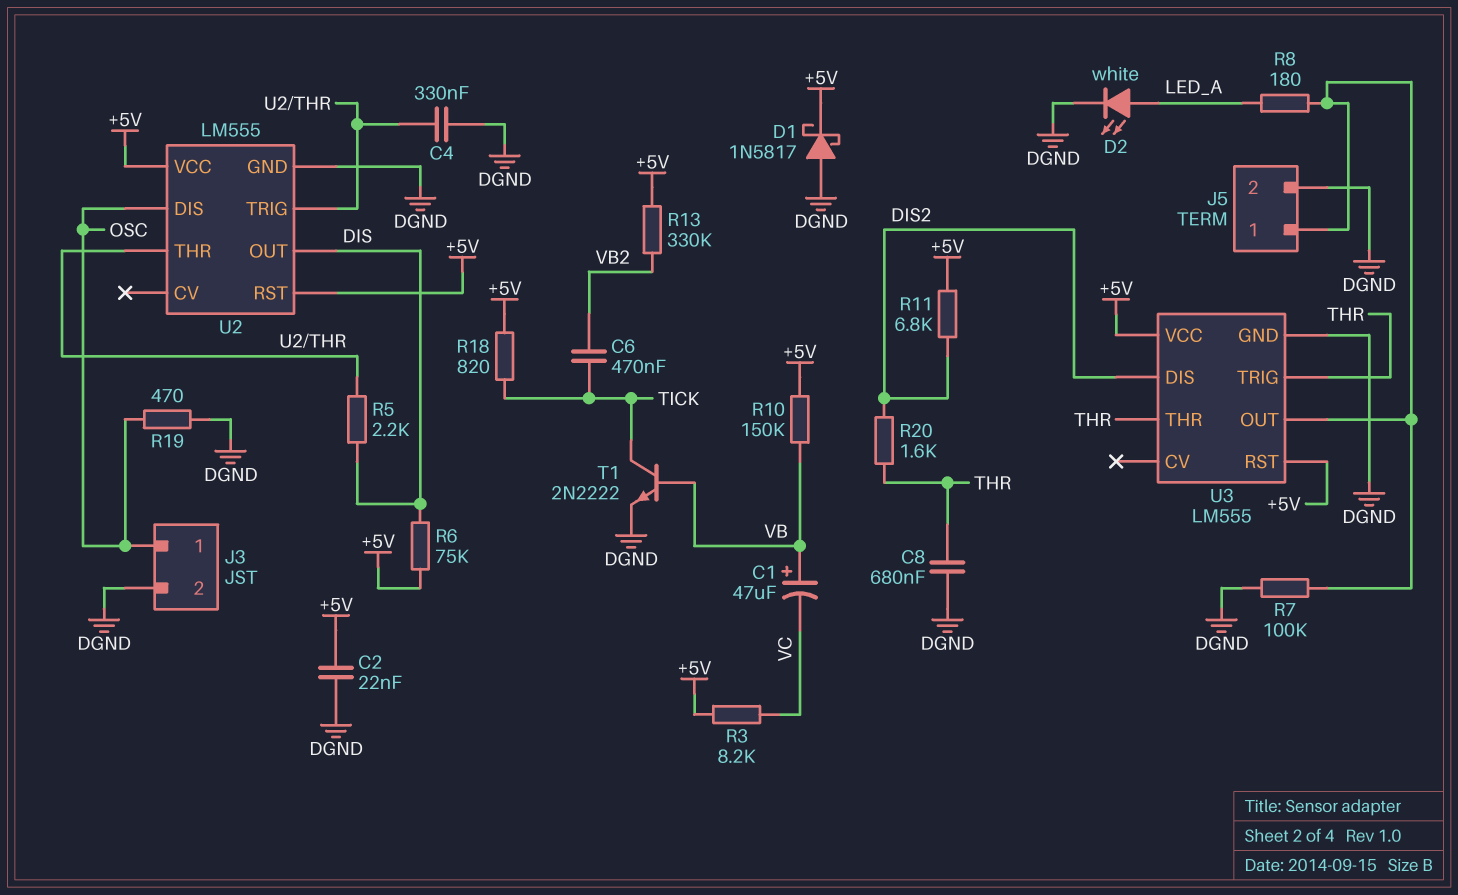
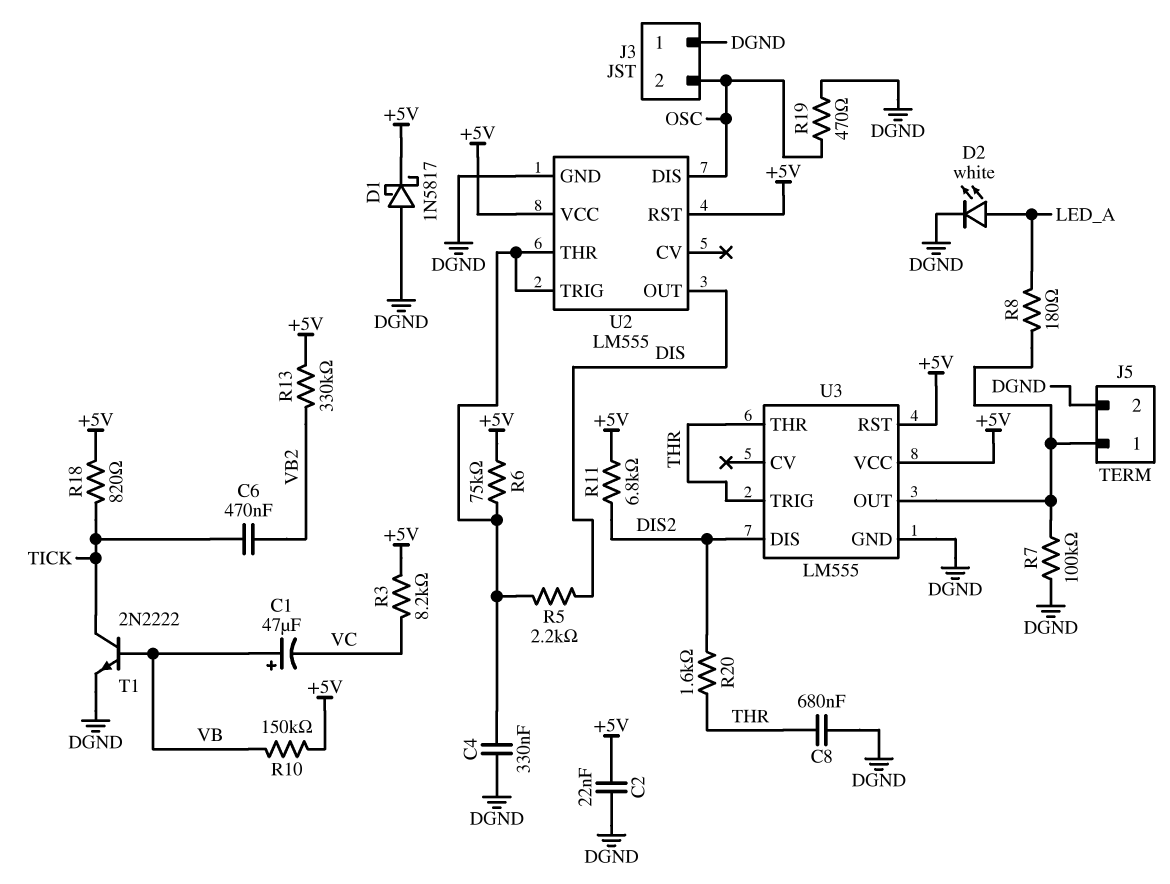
J3 pin 1: OSC -> DGND
J3 pin 2: DGND -> OSC
R6: 75k (+5V, DIS) -> 75k (+5V, U2/THR)

